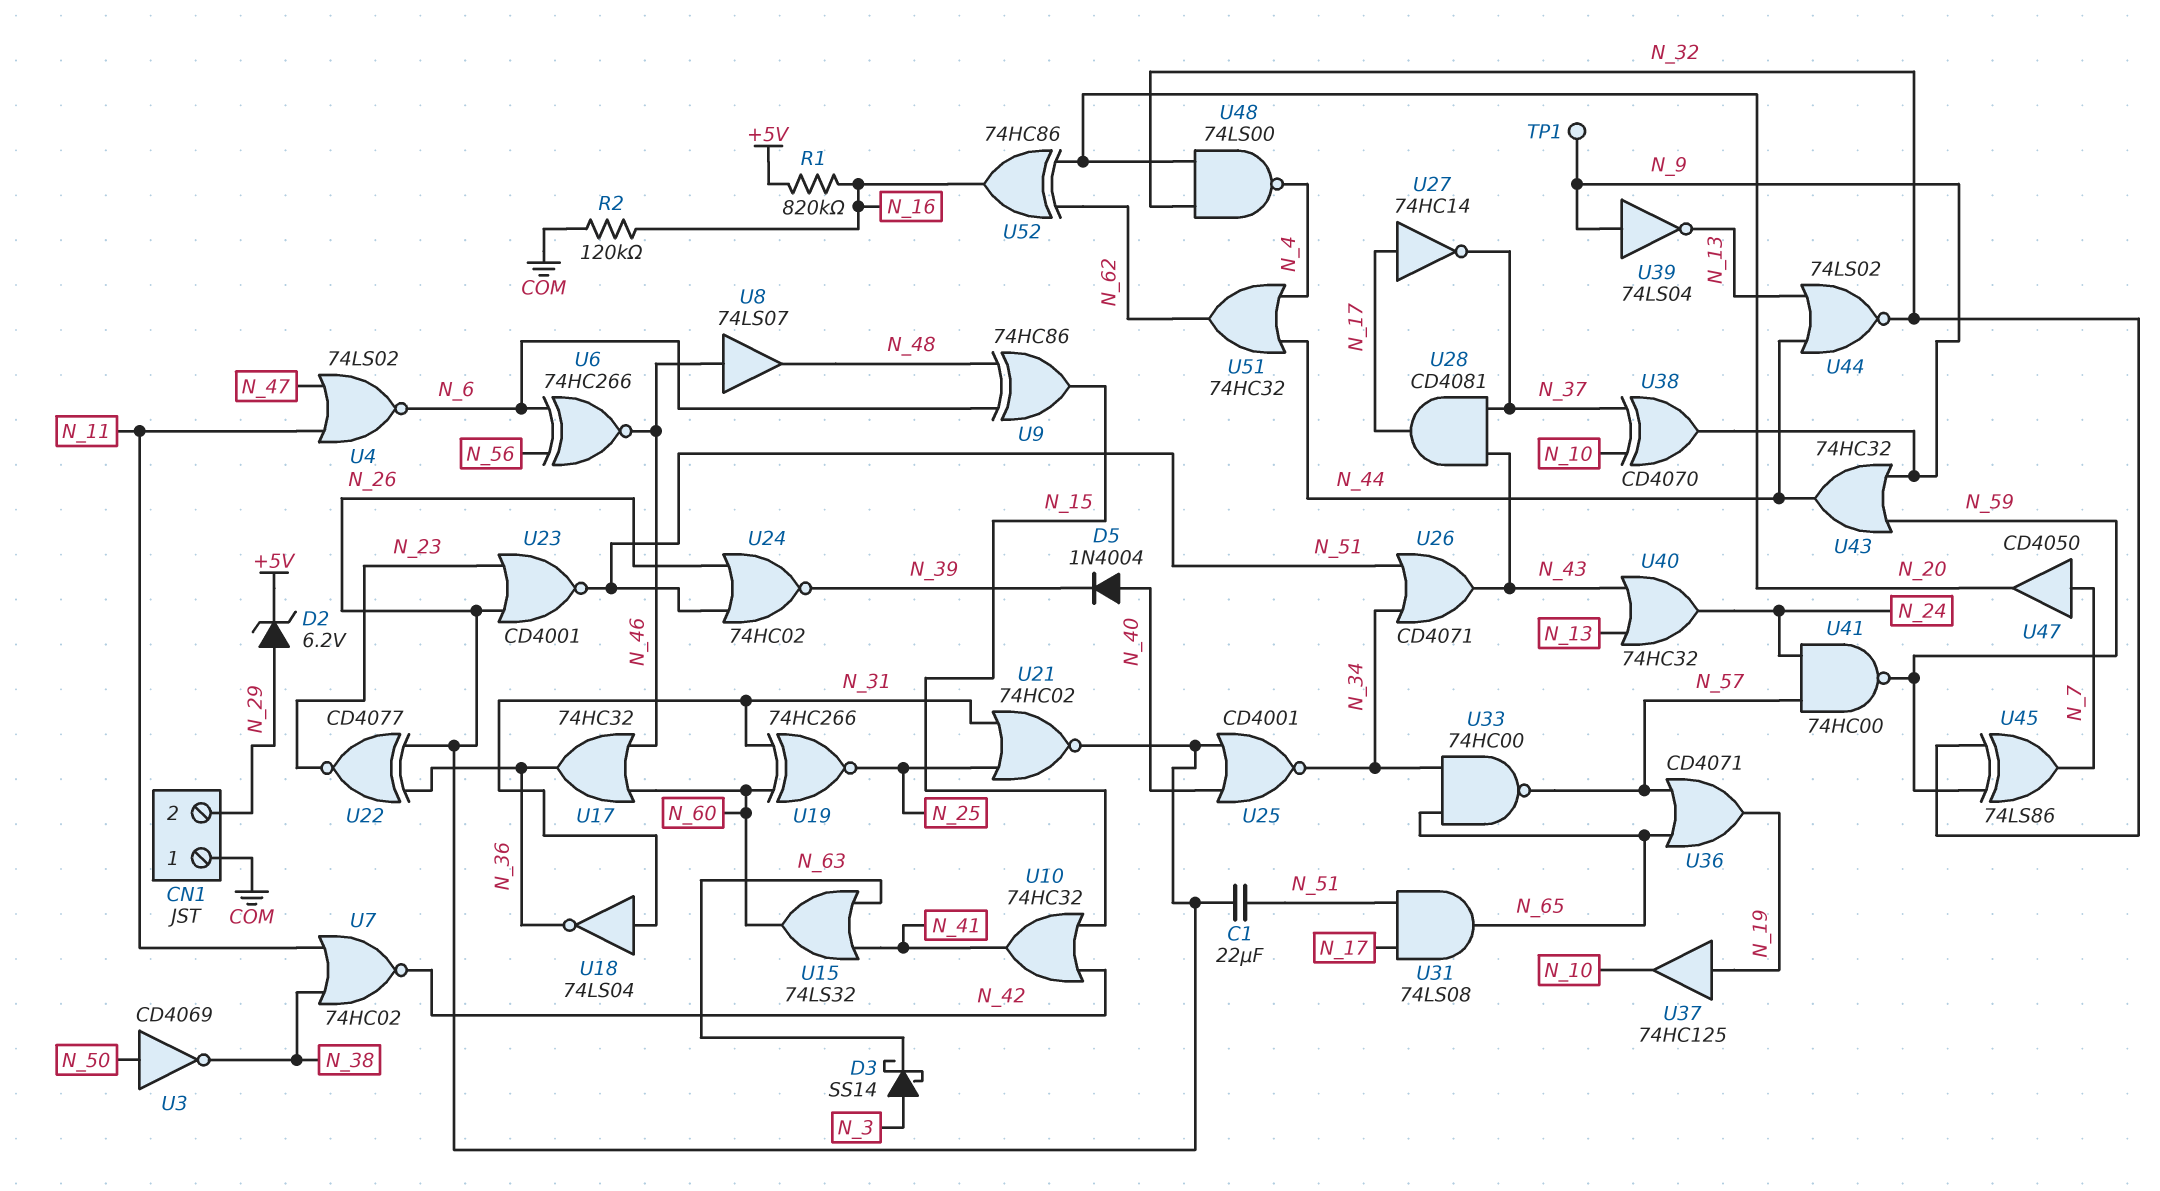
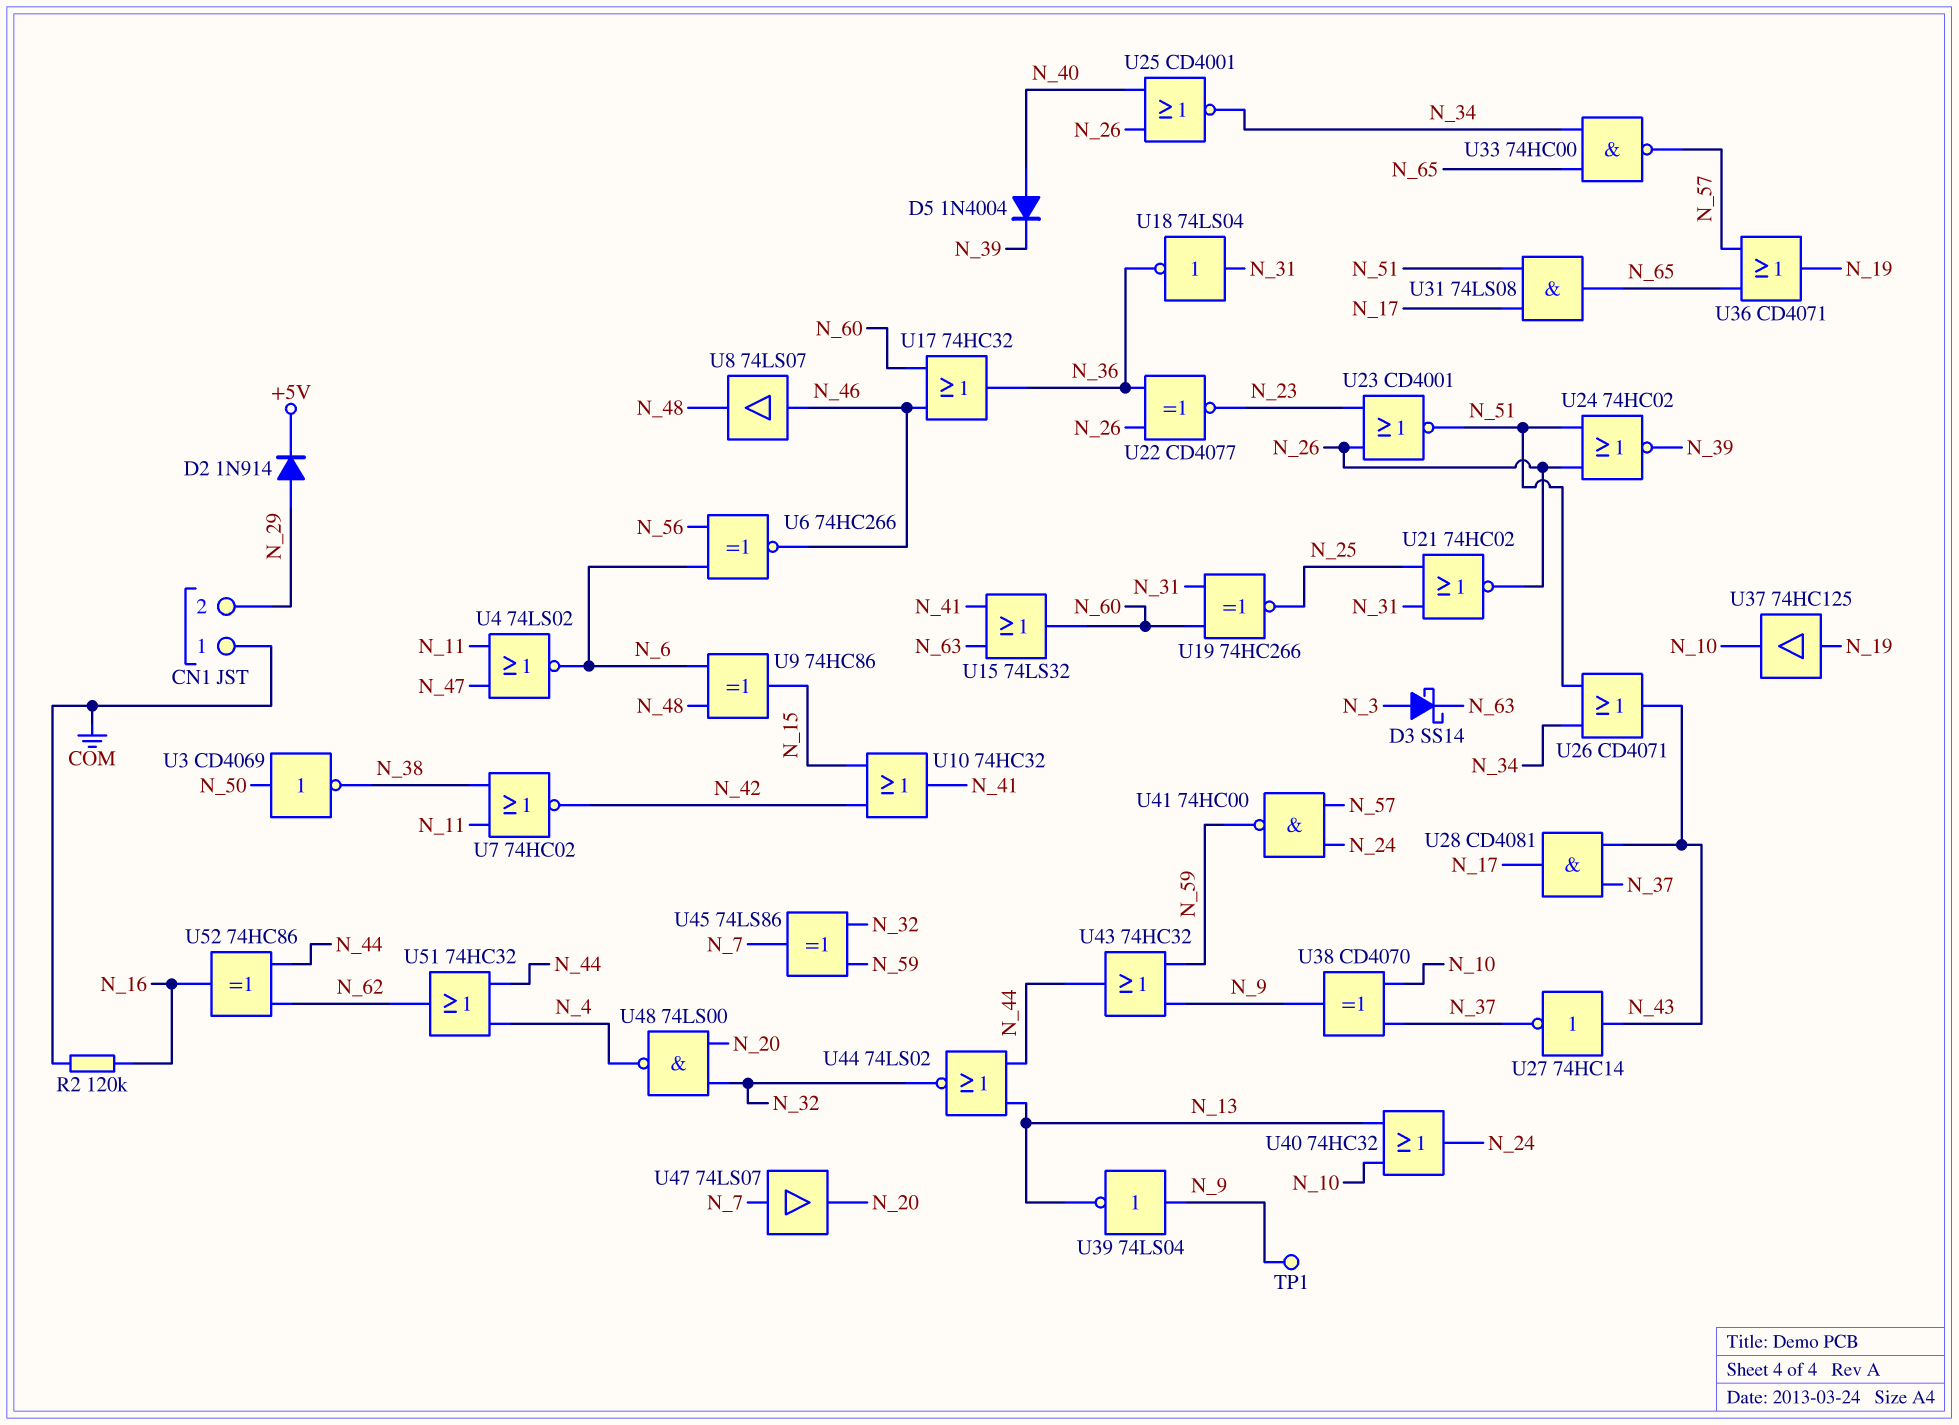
C1: 22uF (N_26, N_51) -> none
D2: zener 6.2V (A N_29, K +5V) -> diode 1N914 (A N_29, K +5V)
R1: 820k (+5V, N_16) -> none
U27: NOT 74HC14 (in N_17, out N_37) -> NOT 74HC14 (in N_43, out N_37)
U40: OR 74HC32 (in N_13, in N_43, out N_24) -> OR 74HC32 (in N_10, in N_13, out N_24)
U47: buffer CD4050 (in N_7, out N_20) -> buffer 74LS07 (in N_7, out N_20)
U52: XOR 74HC86 (in N_20, in N_62, out N_16) -> XOR 74HC86 (in N_44, in N_62, out N_16)

